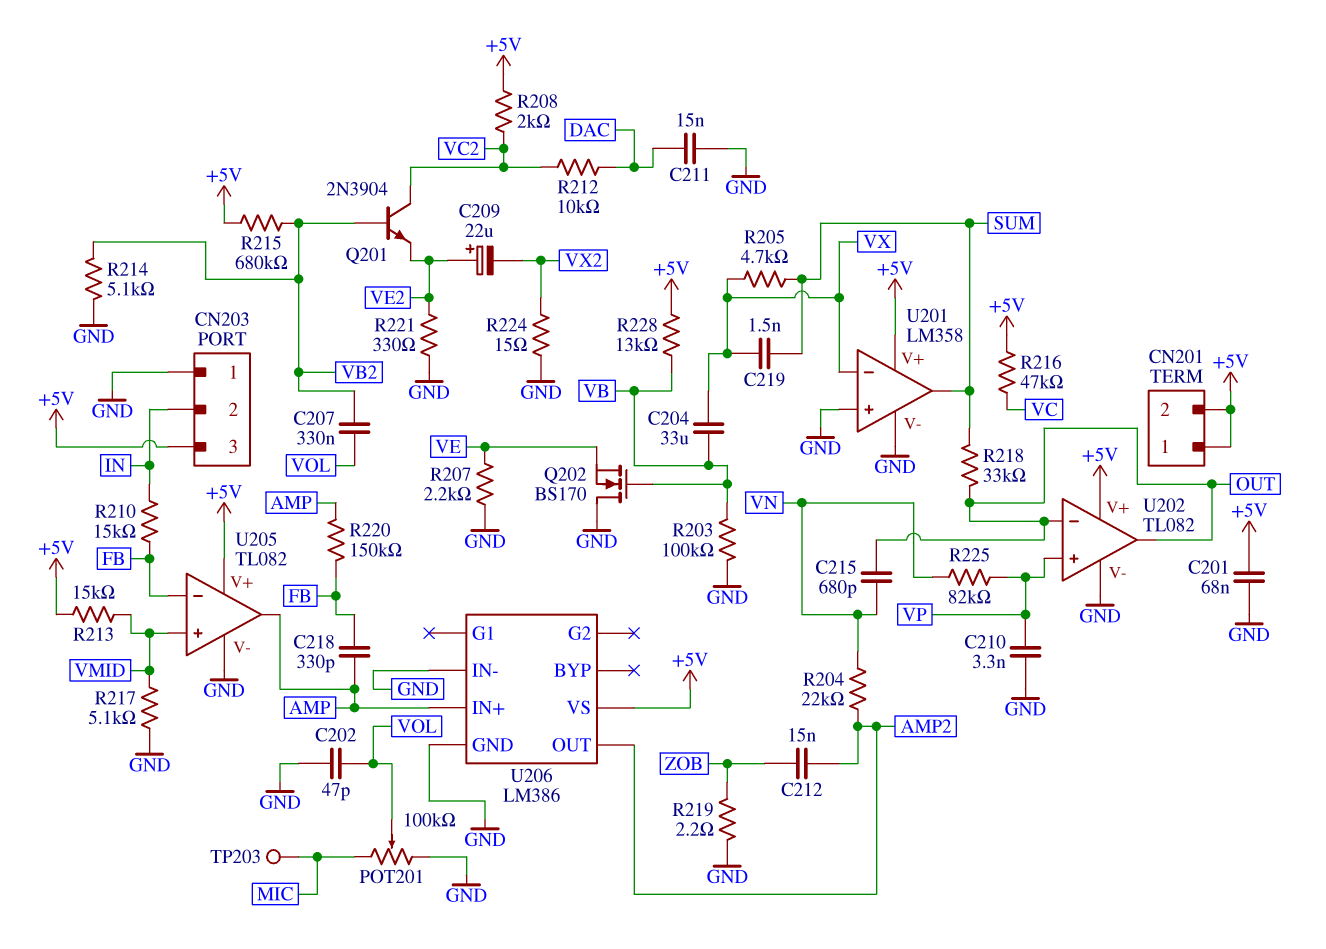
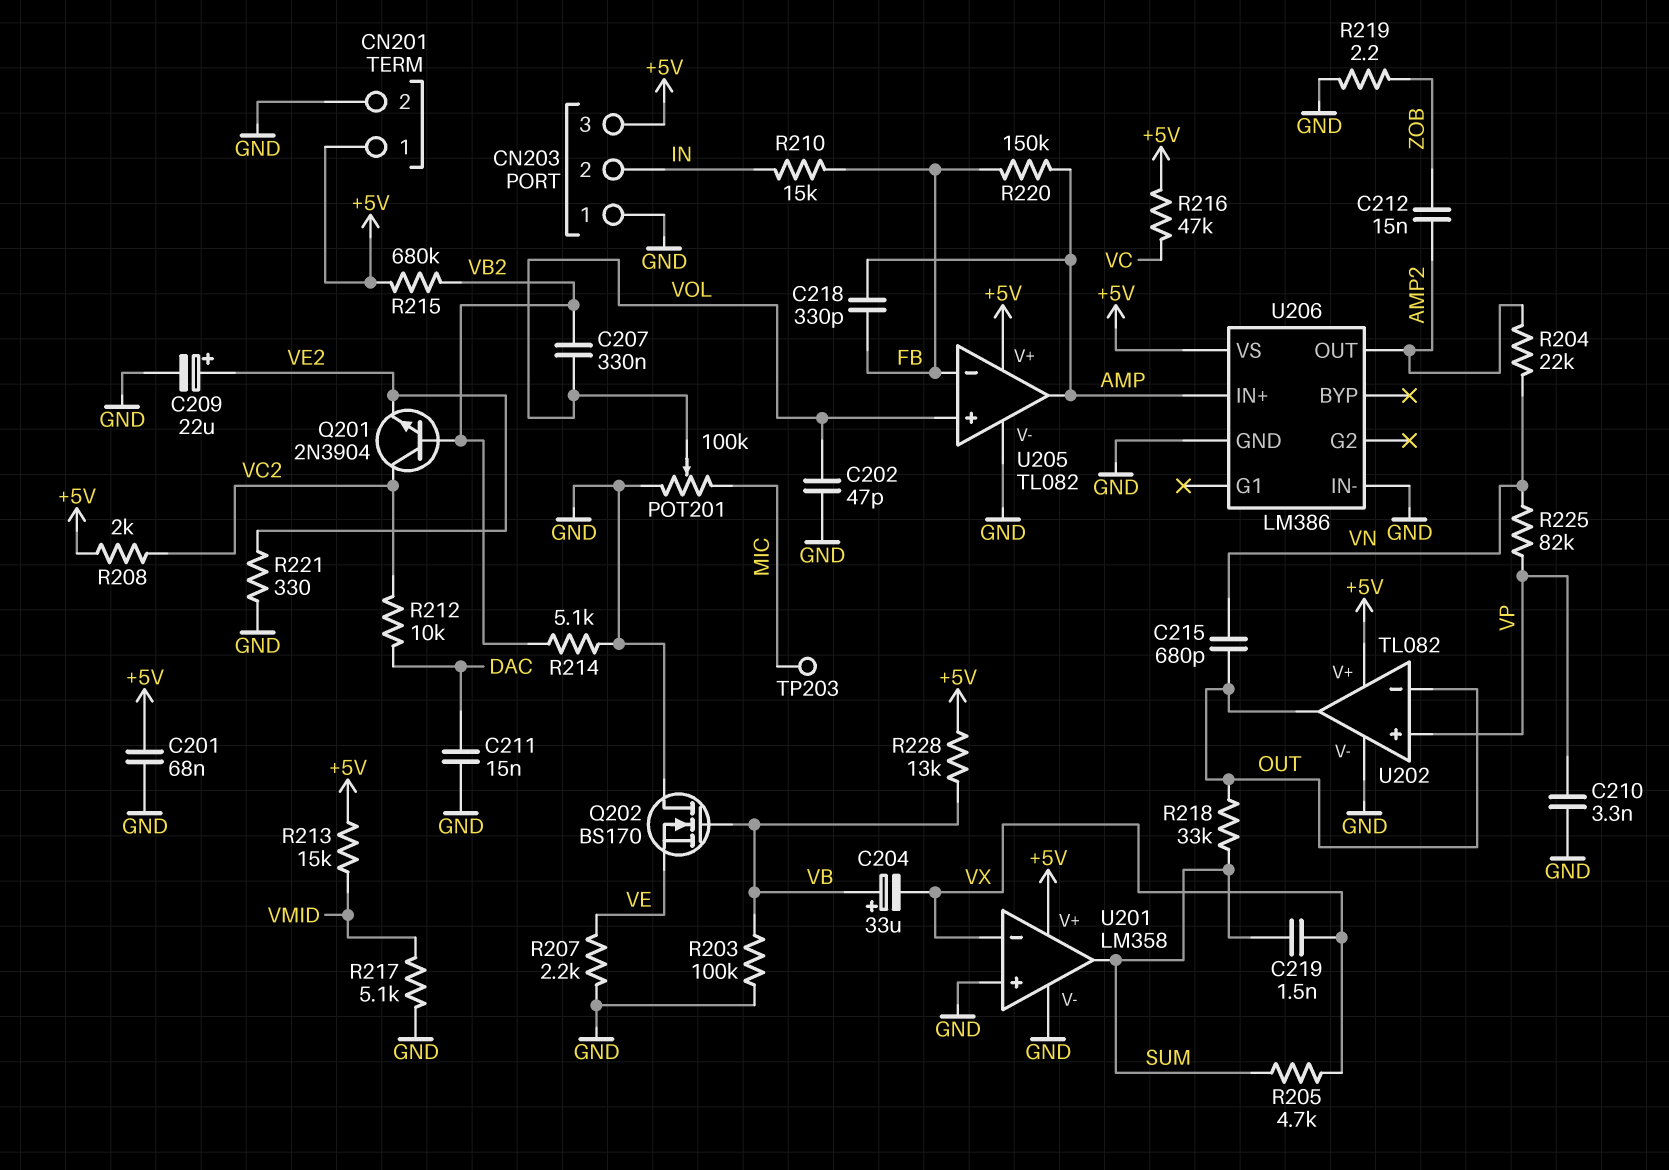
C204: 33uF (VB, VX) -> 33uF (plus VB, minus VX)
C209: 22uF (plus VE2, minus VX2) -> 22uF (plus VE2, minus GND)
CN201 pin 2: +5V -> GND
R224: 15 (GND, VX2) -> none
U205 pin in+: VMID -> VOL

